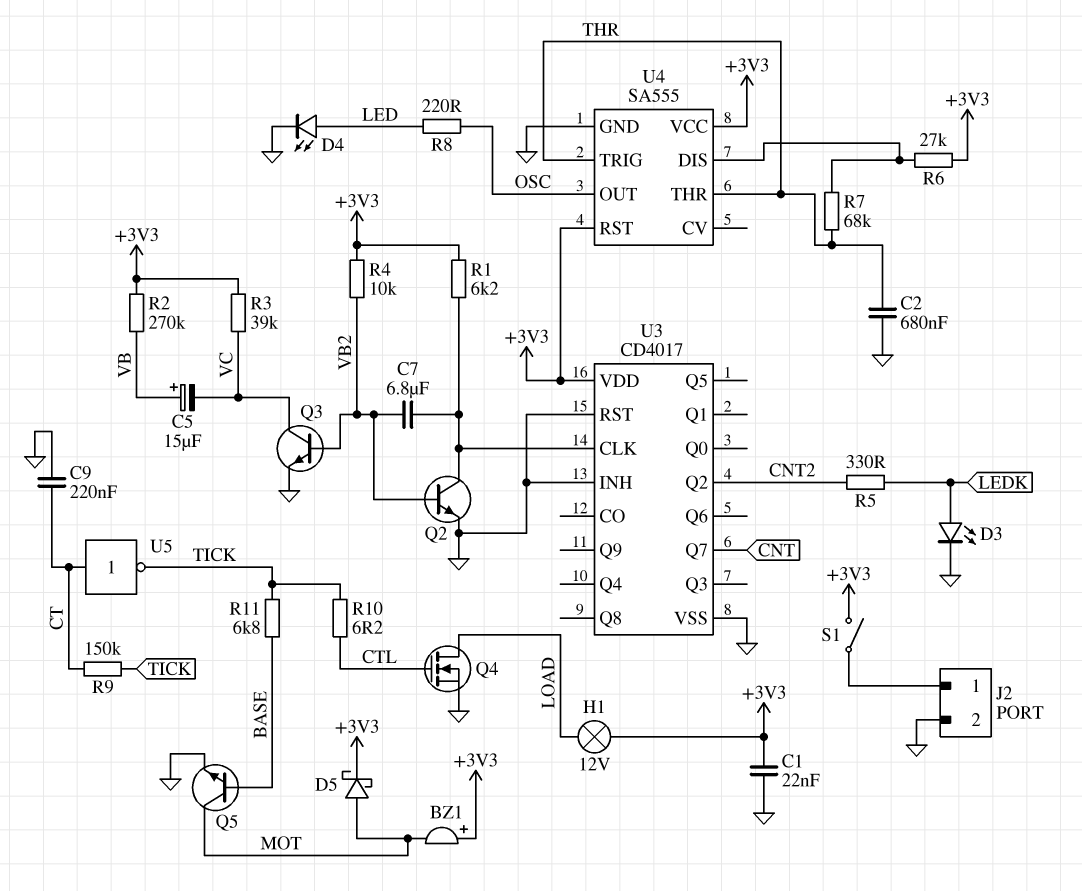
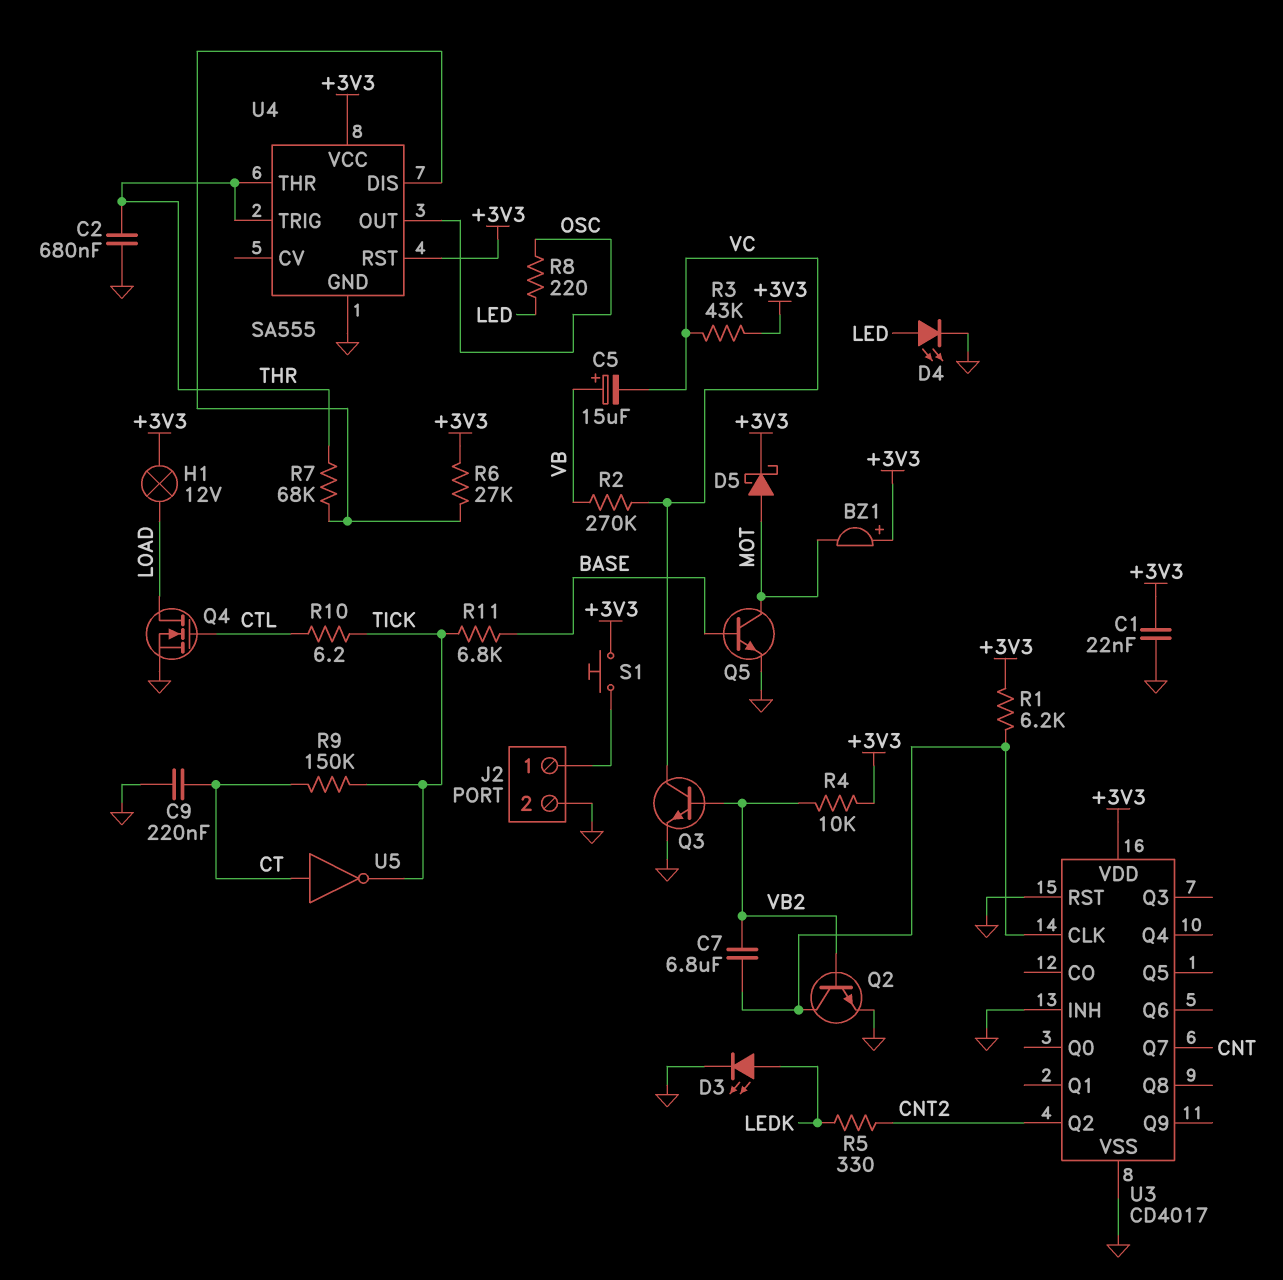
R2: 270k (+3V3, VB) -> 270k (VB, VC)
R3: 39k (+3V3, VC) -> 43k (+3V3, VC)
S1: switch (+3V3, J2/1) -> button (+3V3, J2/1)

